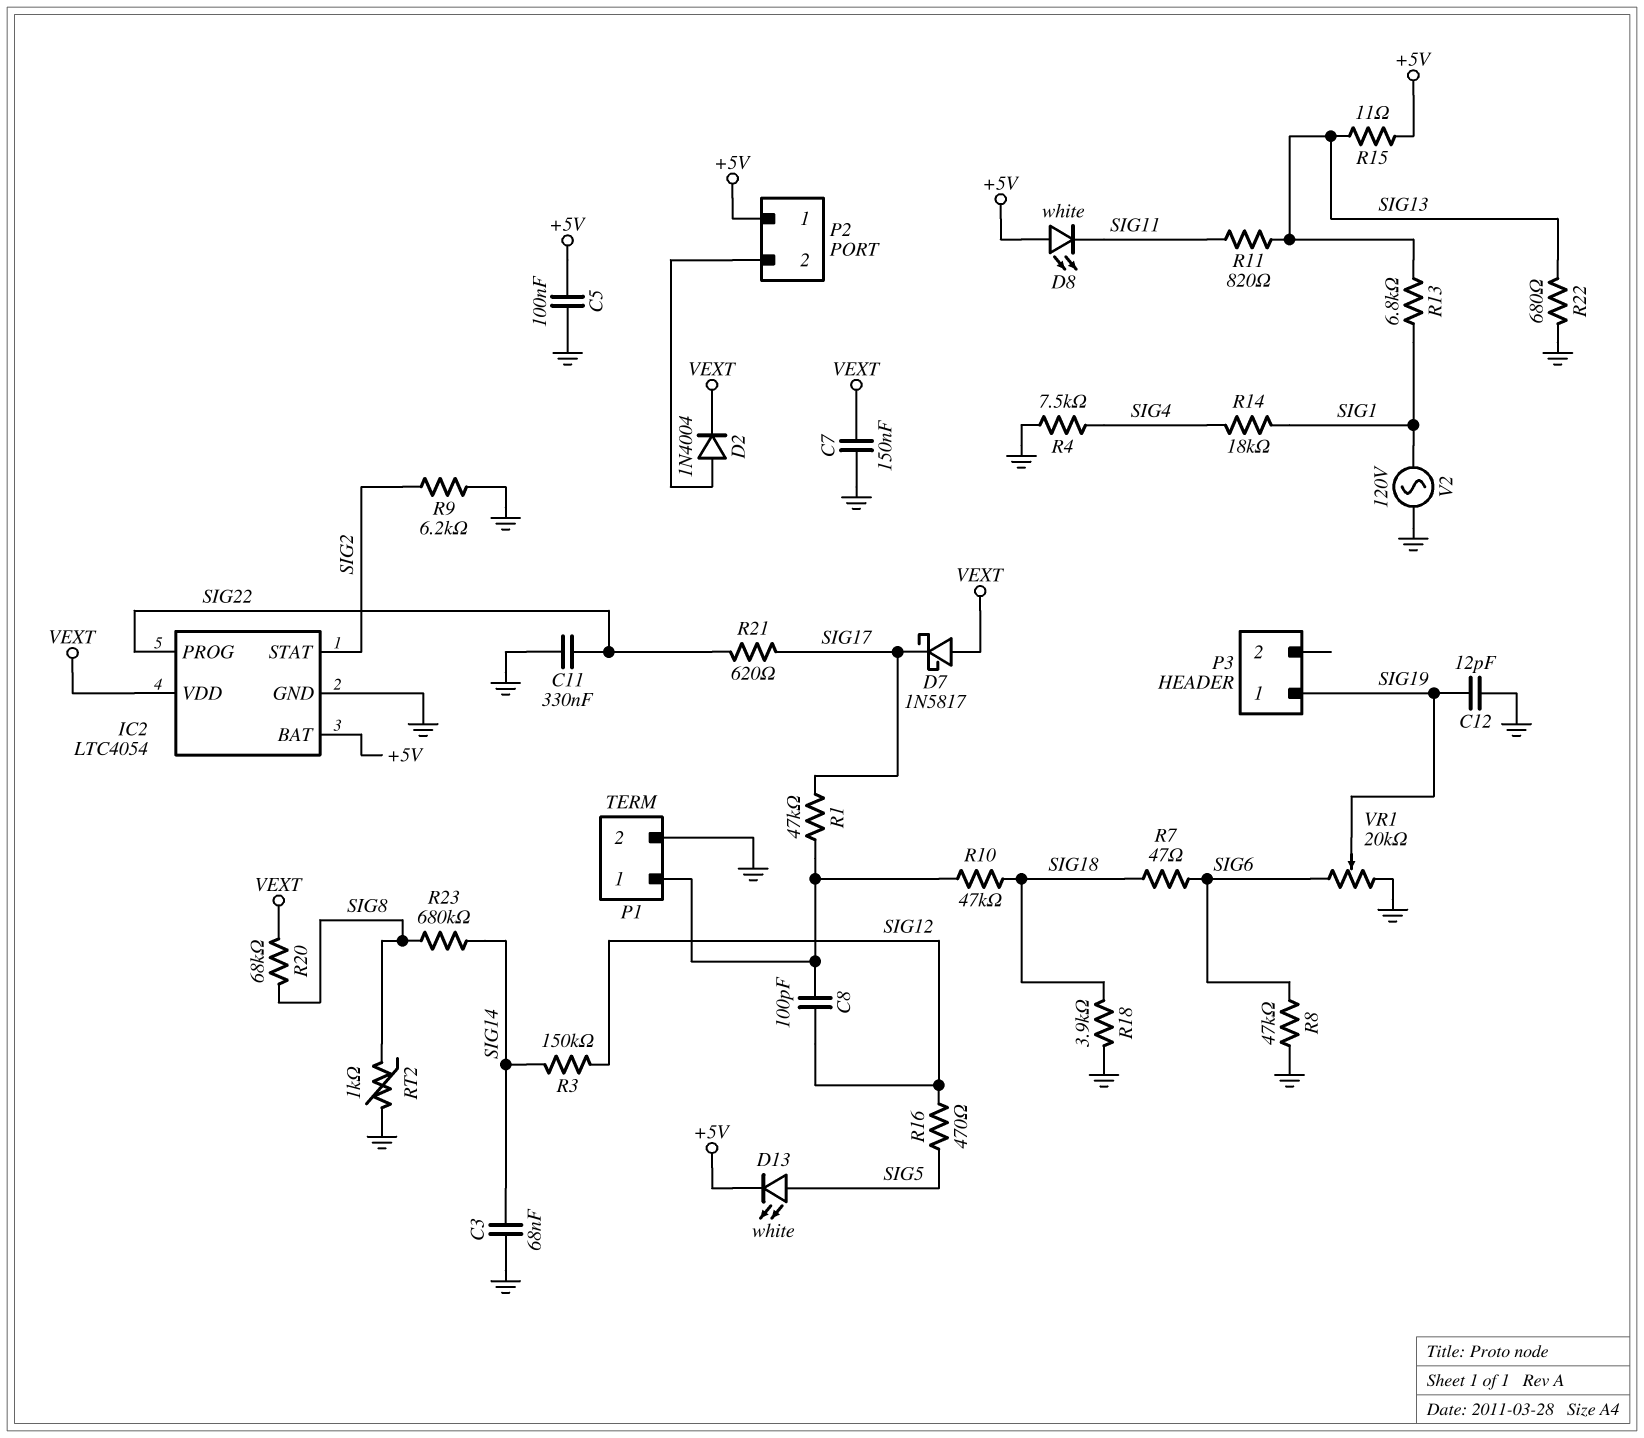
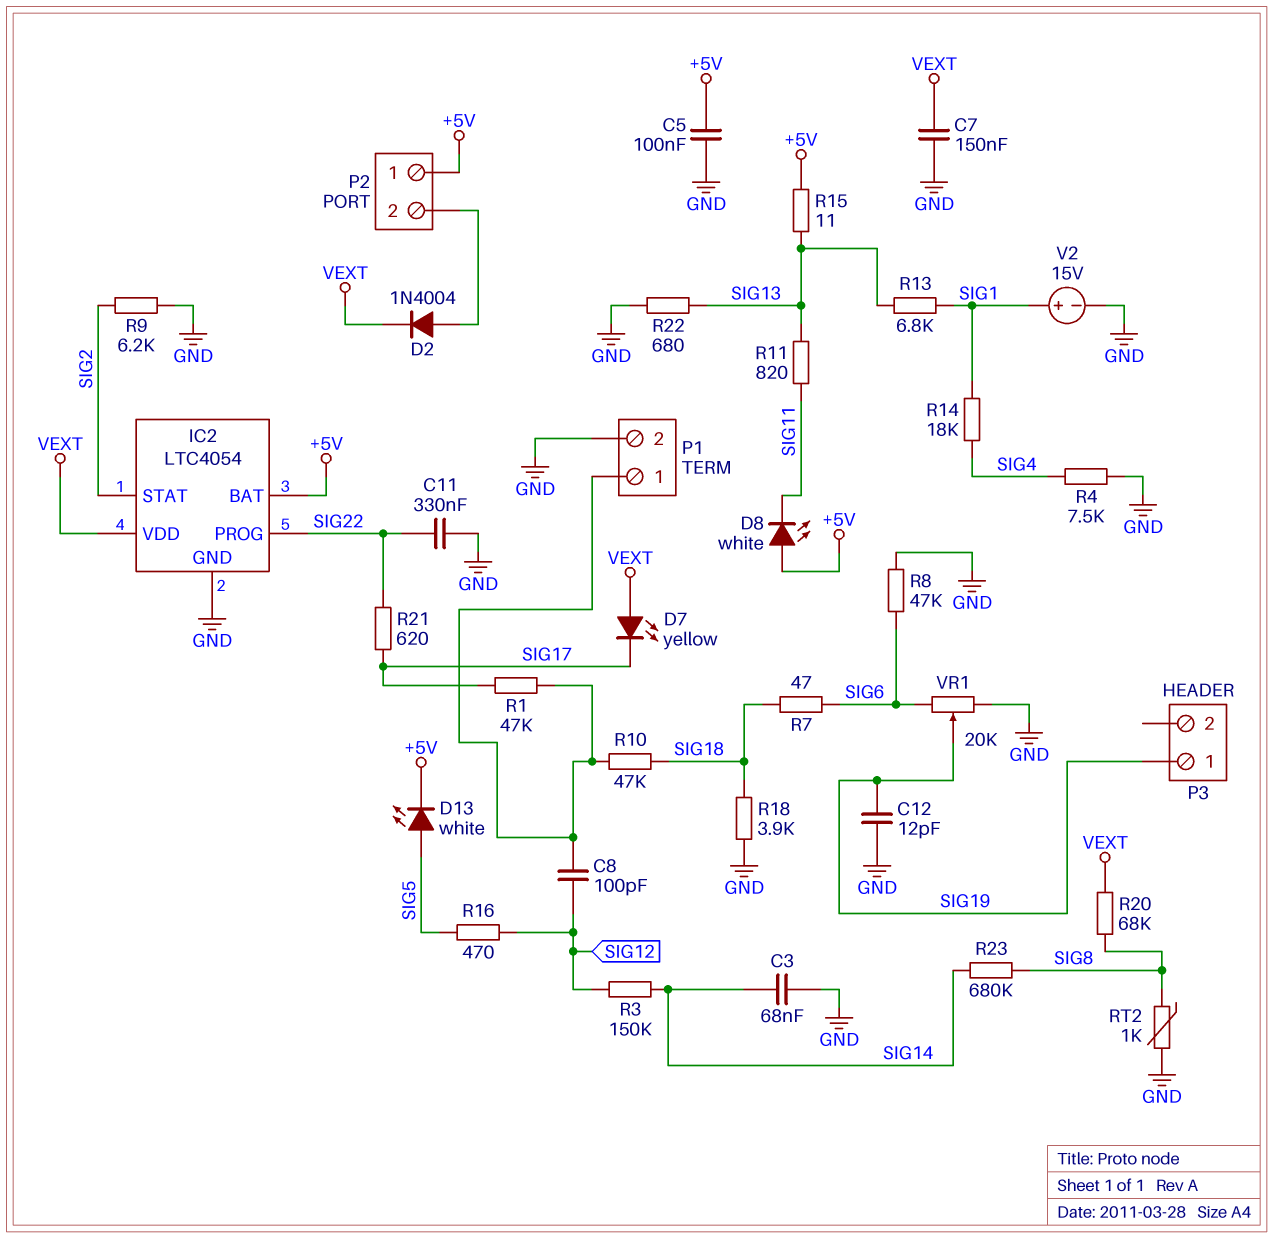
D7: schottky 1N5817 (A VEXT, K SIG17) -> LED yellow (A VEXT, K SIG17)
V2: AC 120V (GND, SIG1) -> 15V (plus SIG1, minus GND)

